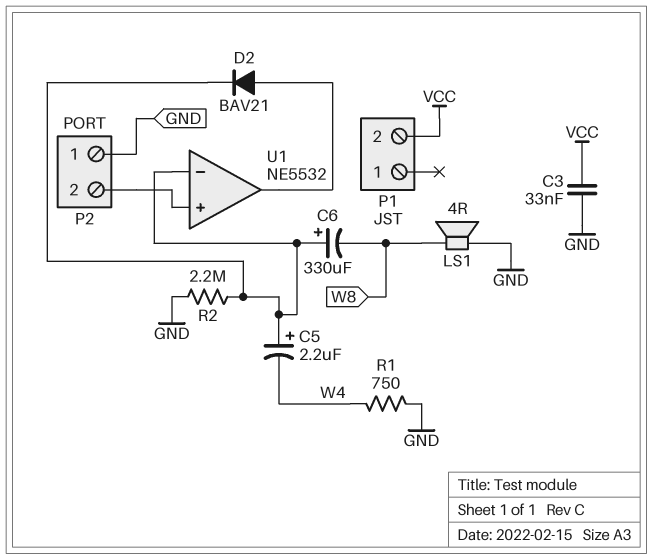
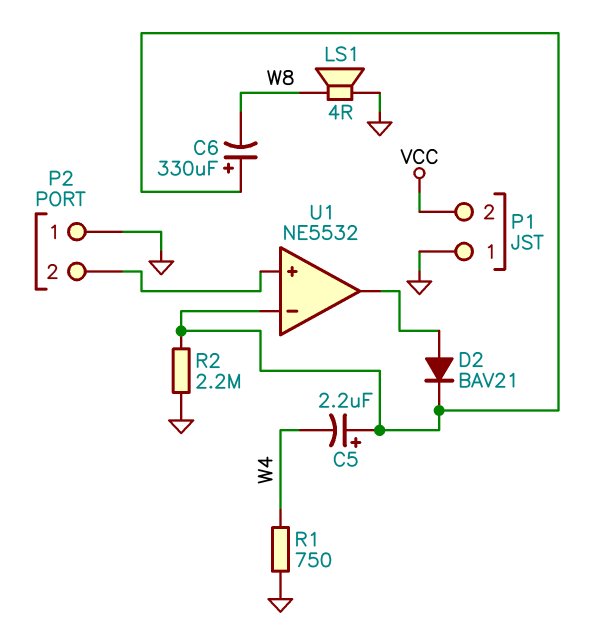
C3: 33nF (GND, VCC) -> none
P1 pin 1: none -> GND

